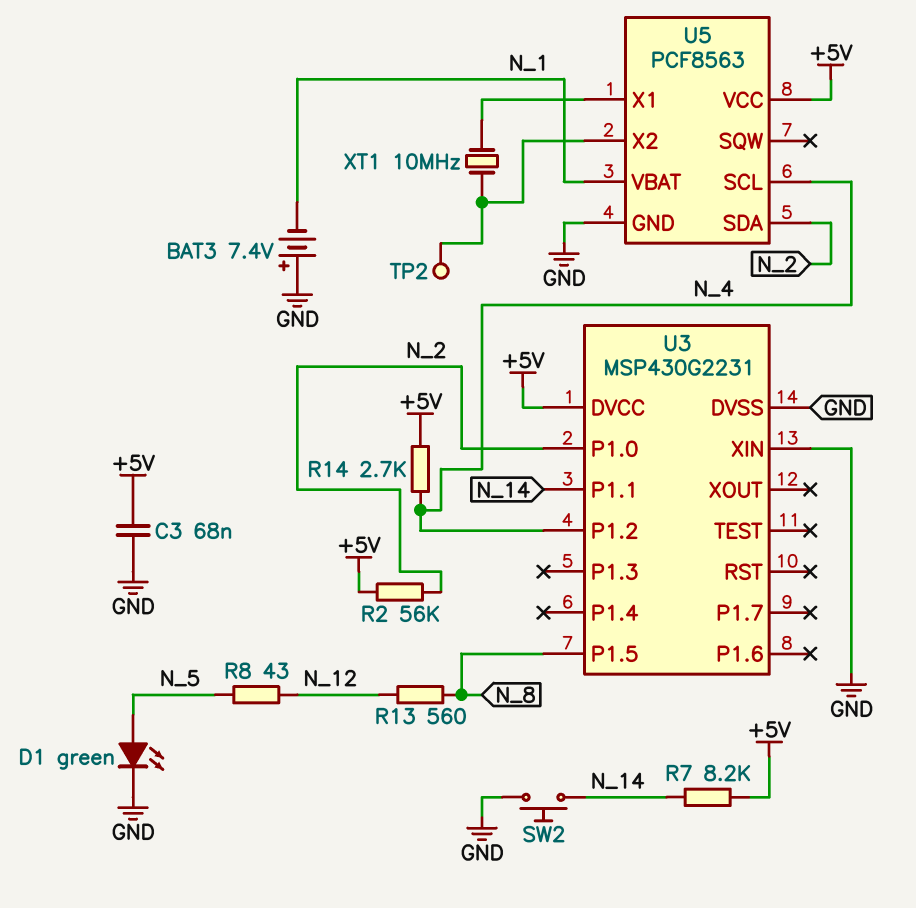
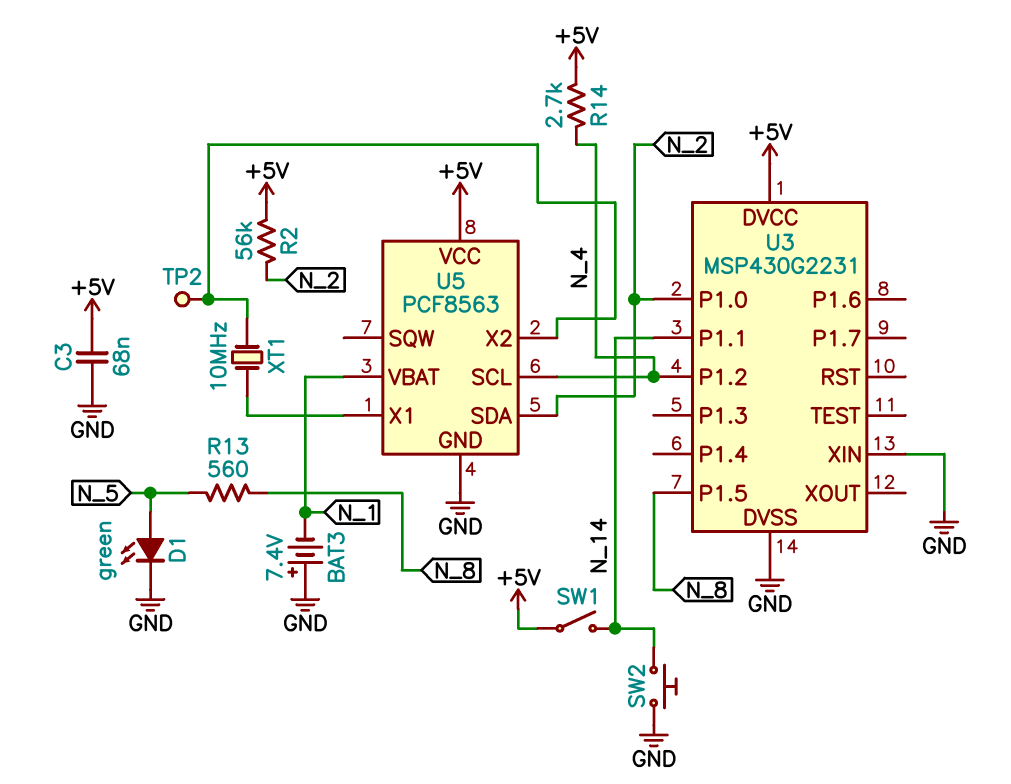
R7: 8.2k (+5V, N_14) -> none
R8: 43 (N_5, N_12) -> none
R13: 560 (N_8, N_12) -> 560 (N_5, N_8)
SW1: none -> switch (+5V, N_14)

